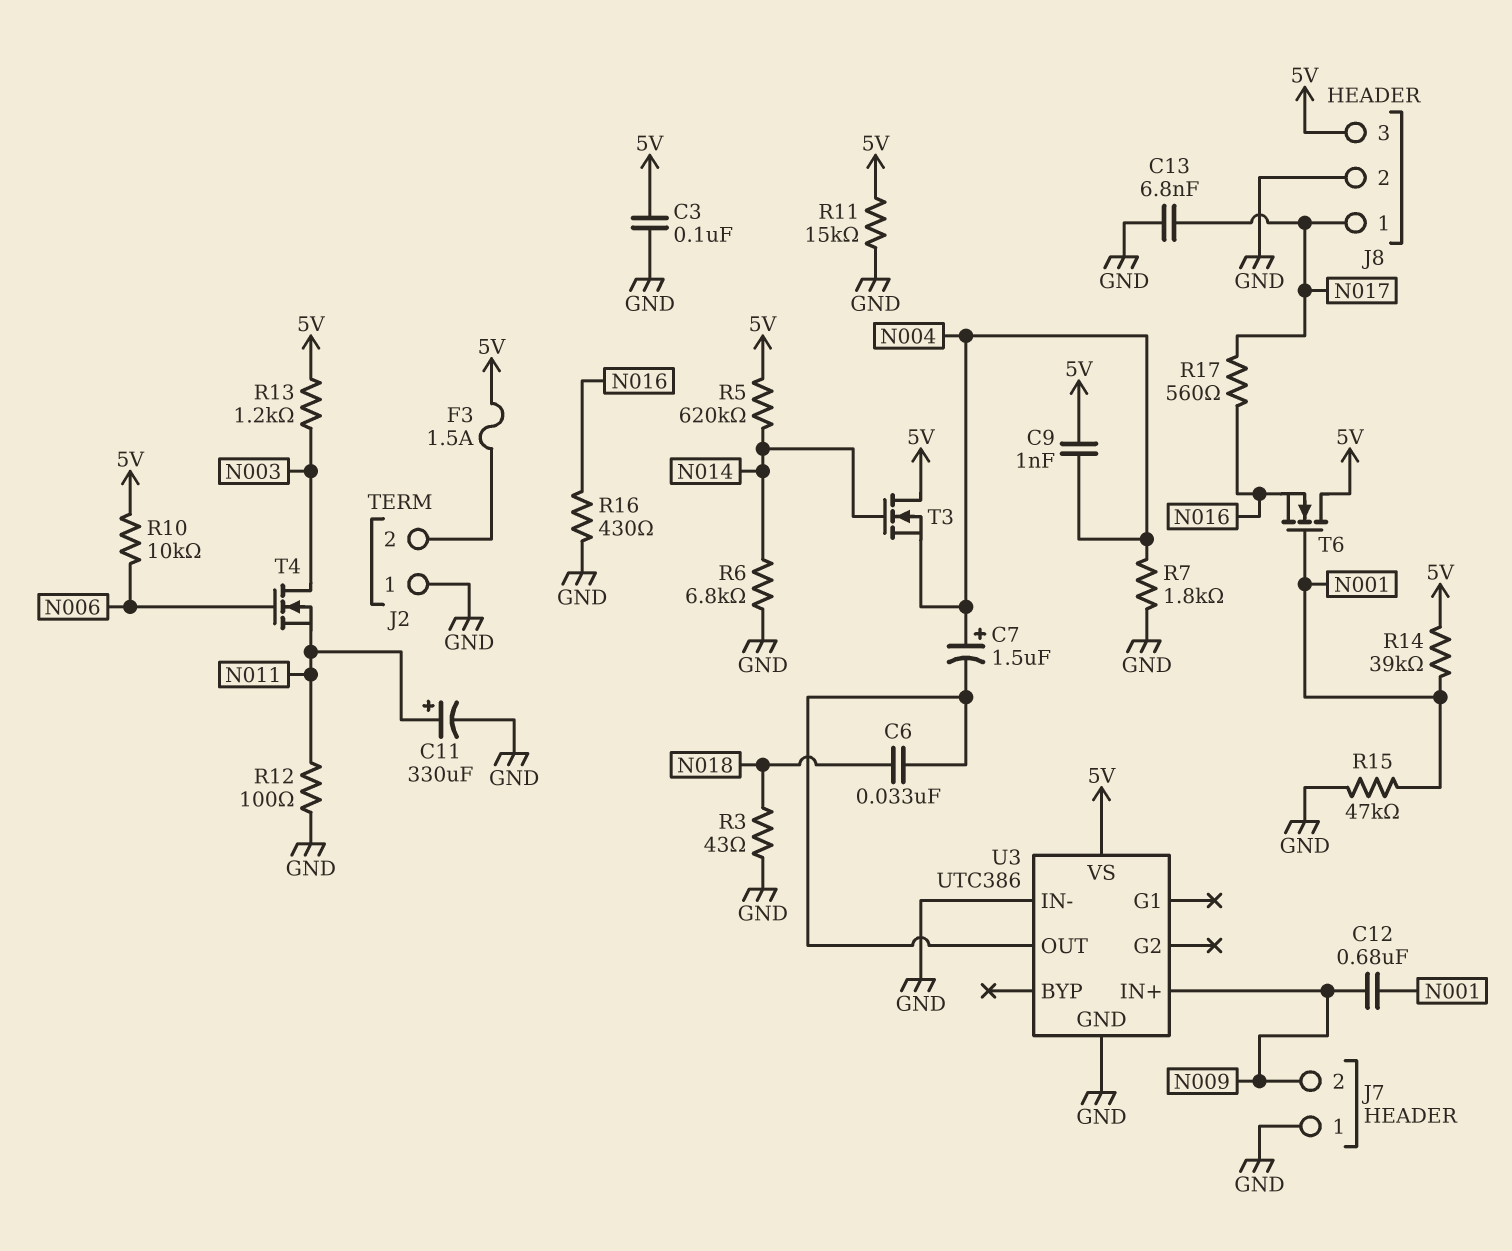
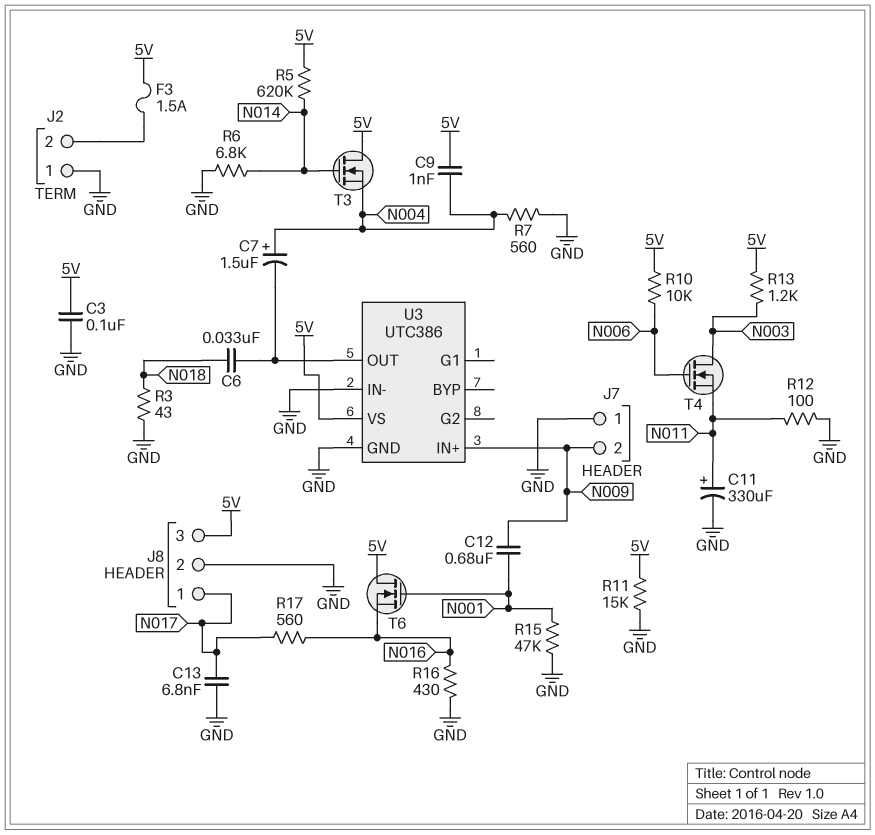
R7: 1.8k (GND, N004) -> 560 (GND, N004)
R14: 39k (5V, N001) -> none

